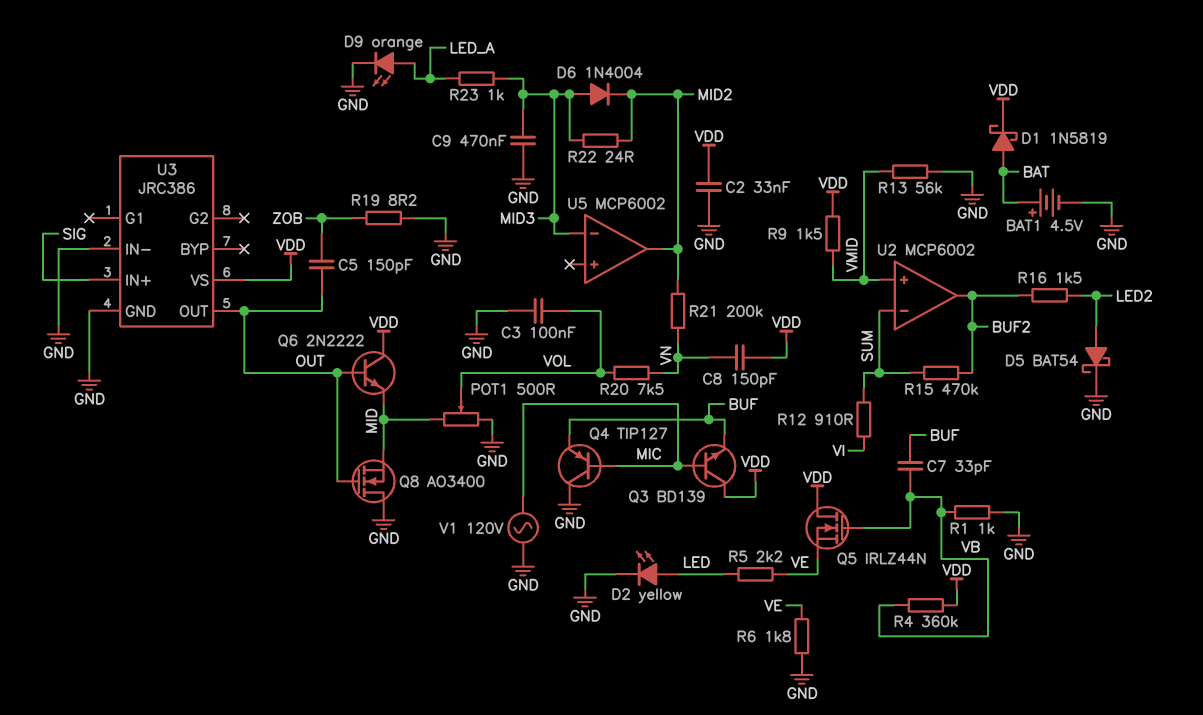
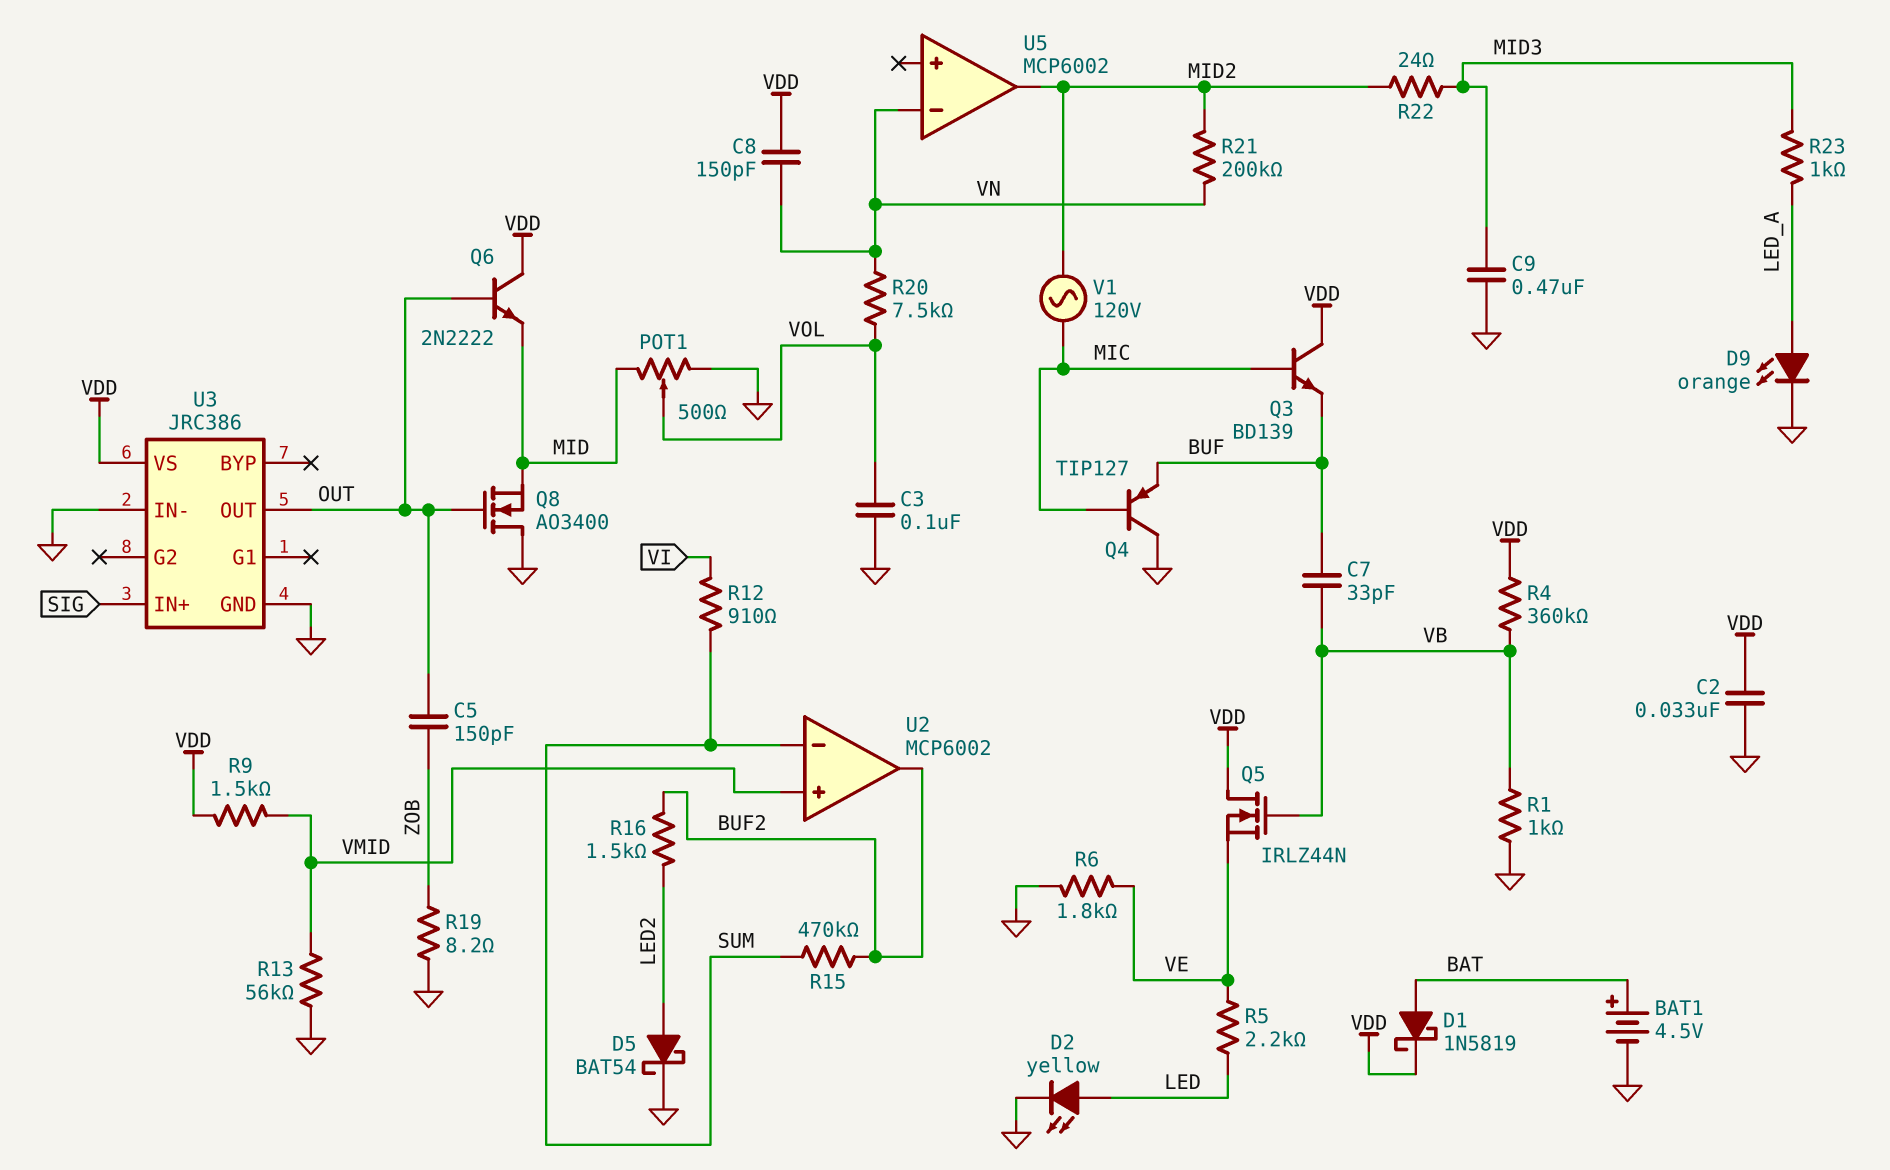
D6: diode 1N4004 (A MID3, K MID2) -> none
U5 pin in-: MID3 -> VN
V1: AC 120V (GND, MIC) -> AC 120V (MIC, MID2)

